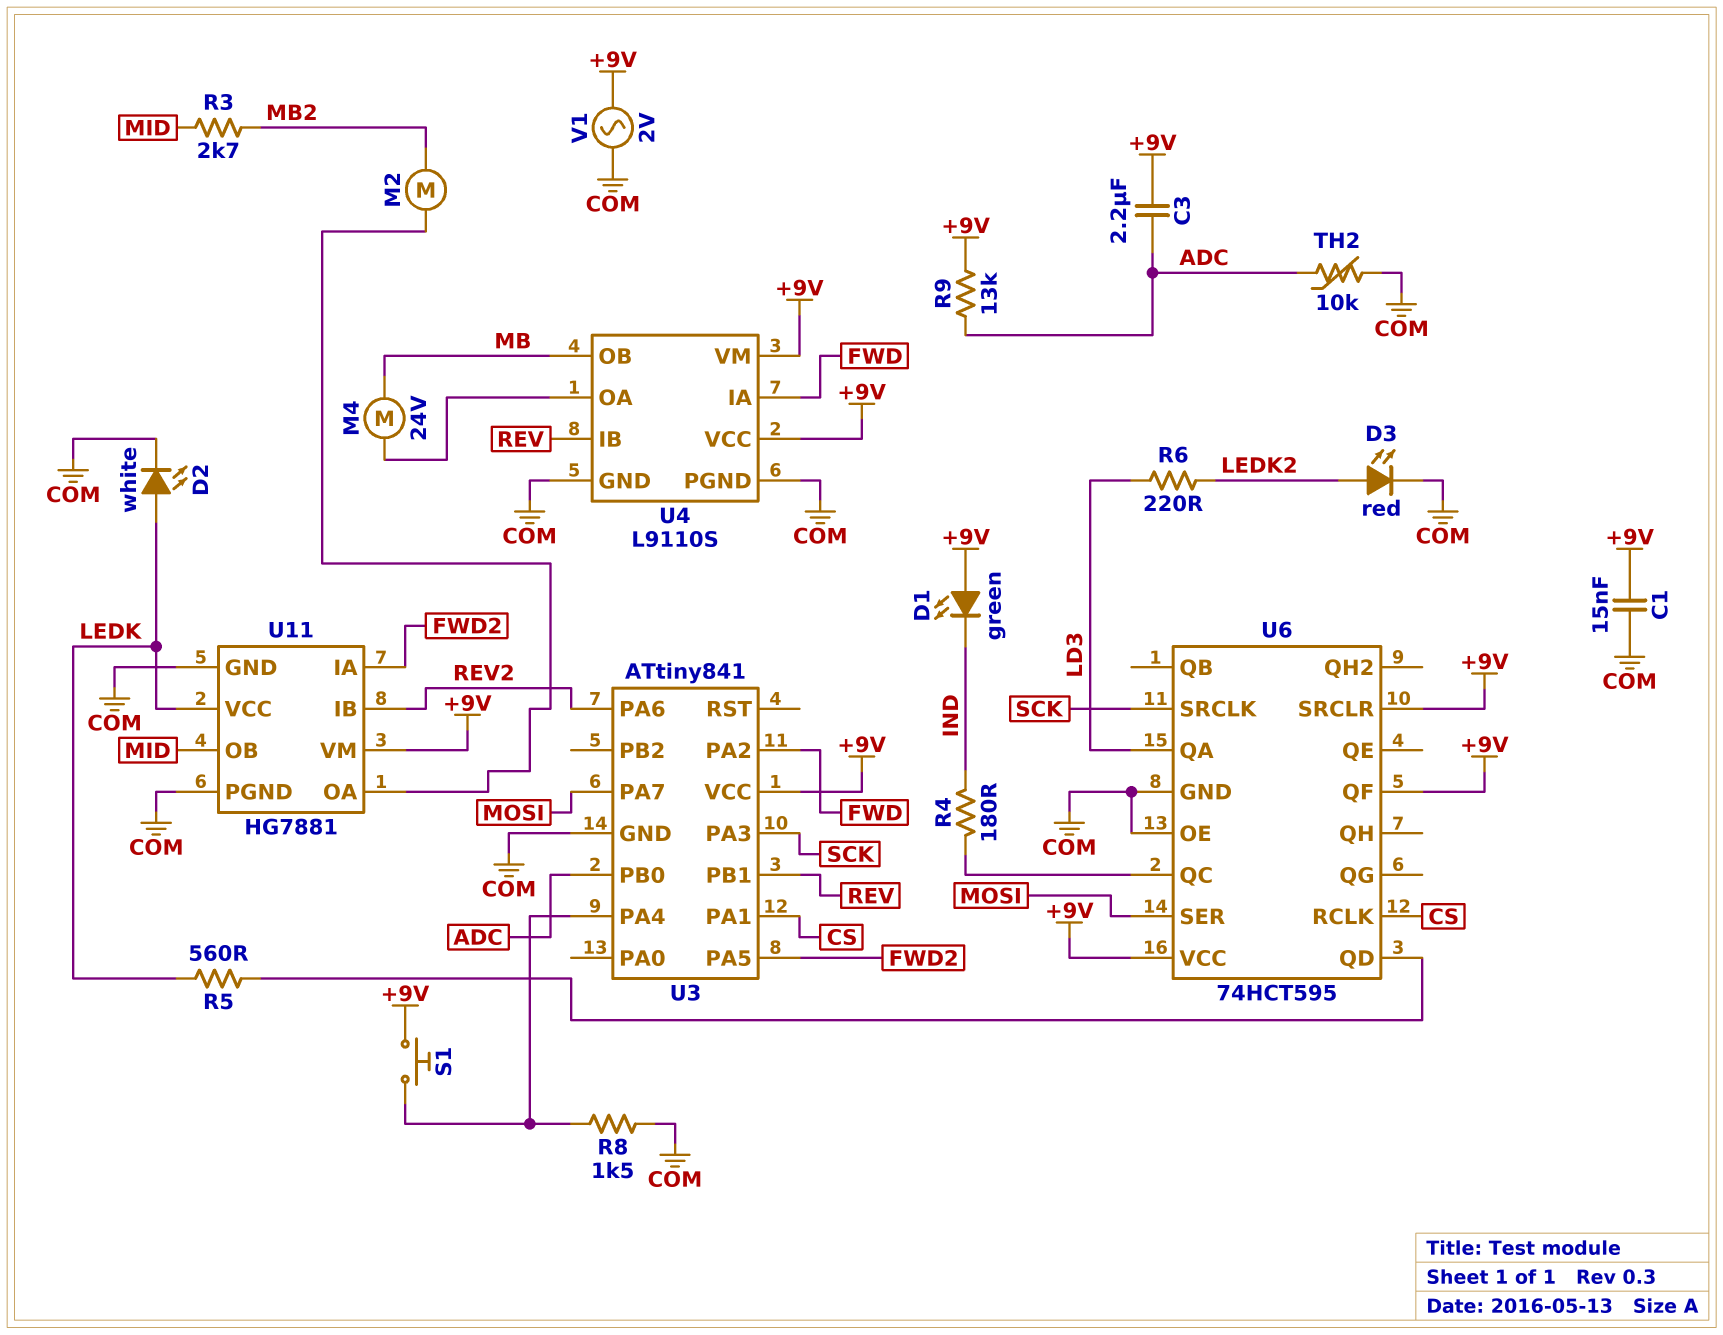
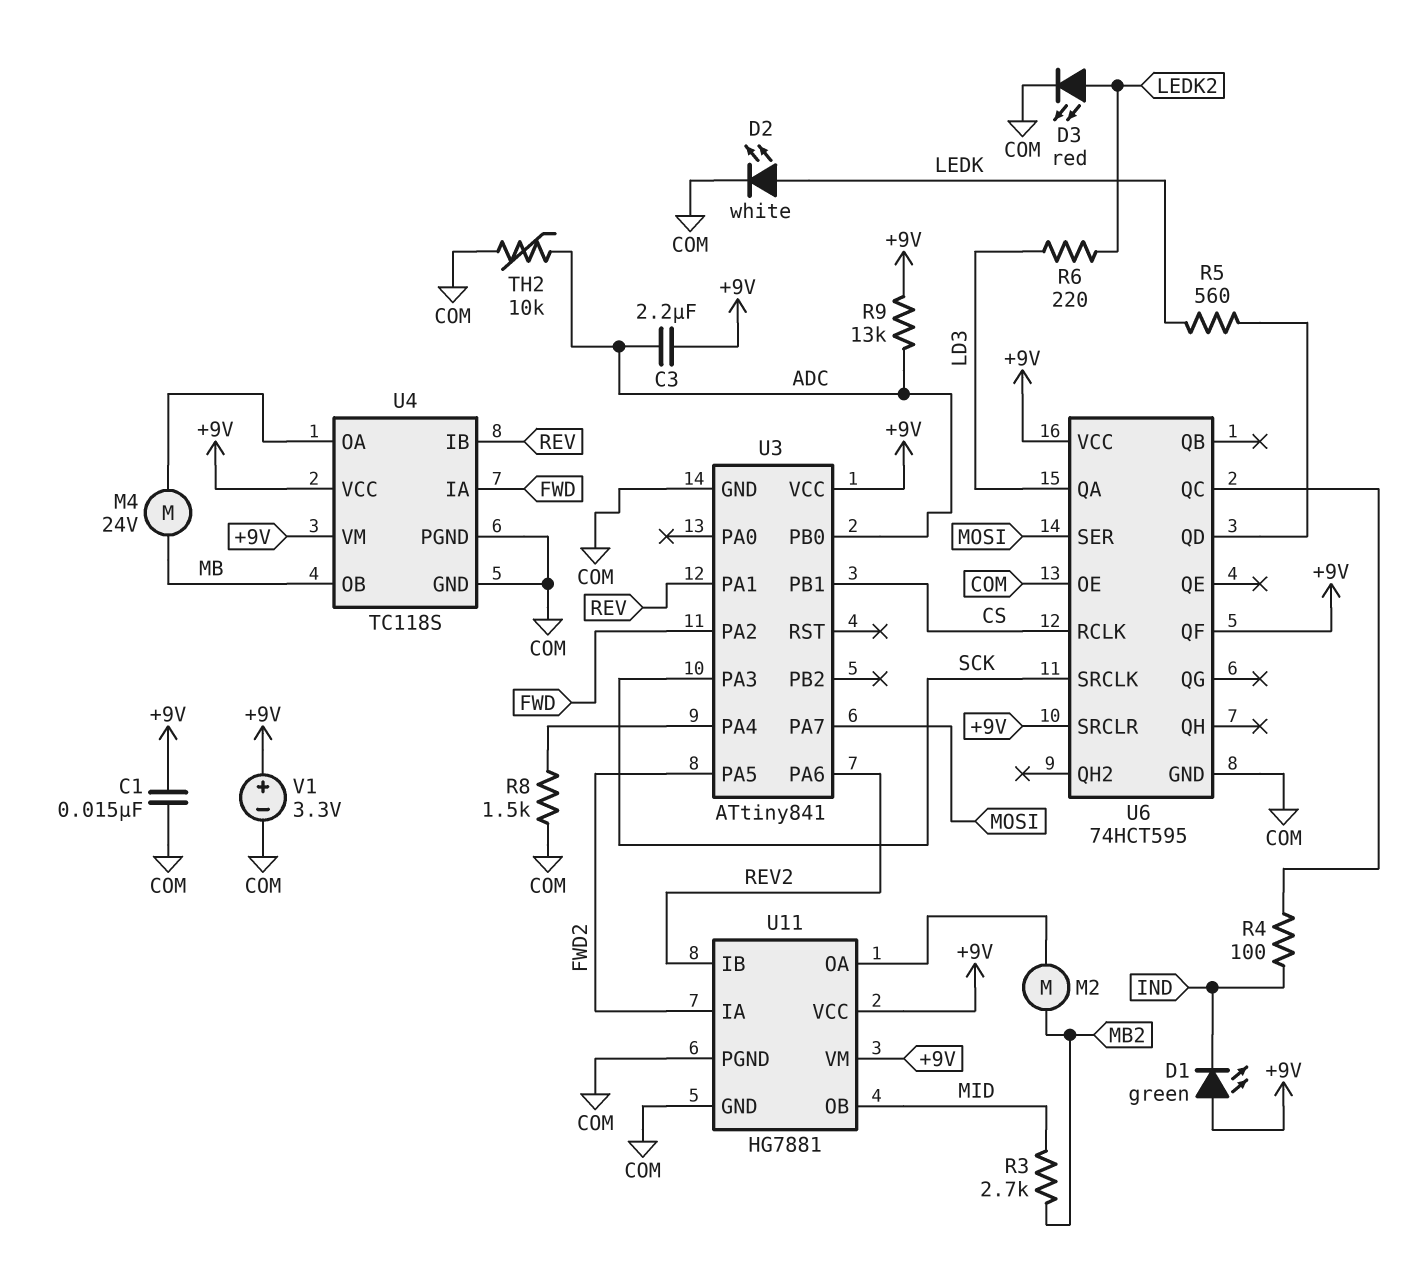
R4: 180 (IND, U6/QC) -> 100 (IND, U6/QC)
S1: button (+9V, U3/PA4) -> none
U3 pin PA1: CS -> REV
U3 pin PB1: REV -> CS
U4: L9110S -> TC118S
U11 pin VCC: LEDK -> +9V
V1: AC 2V (+9V, COM) -> 3.3V (plus +9V, minus COM)

